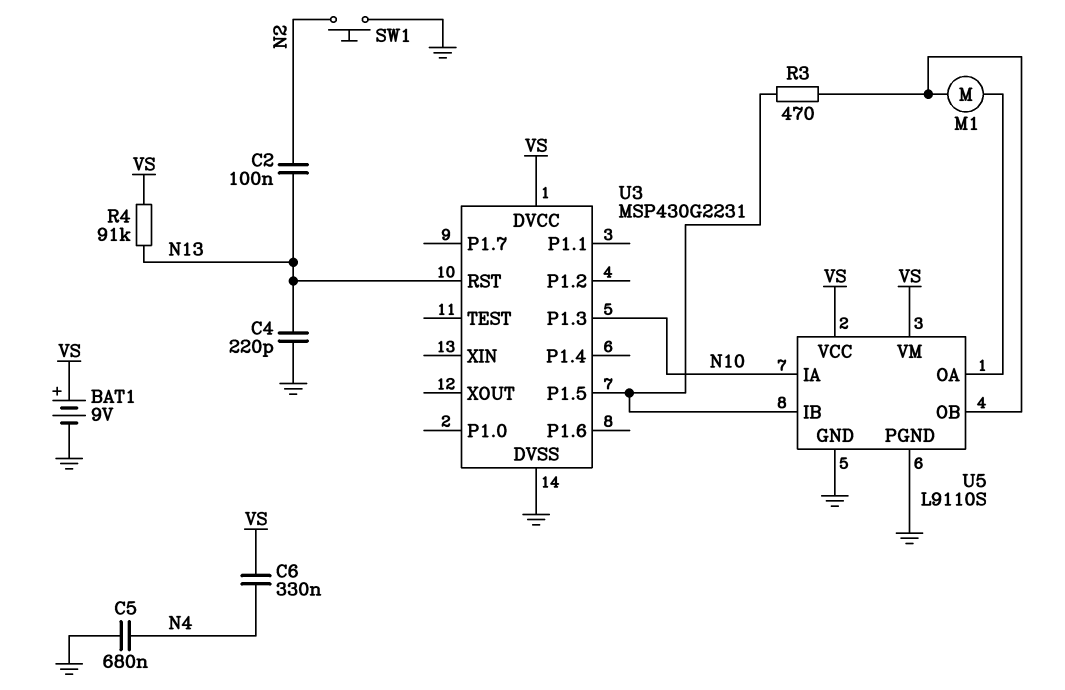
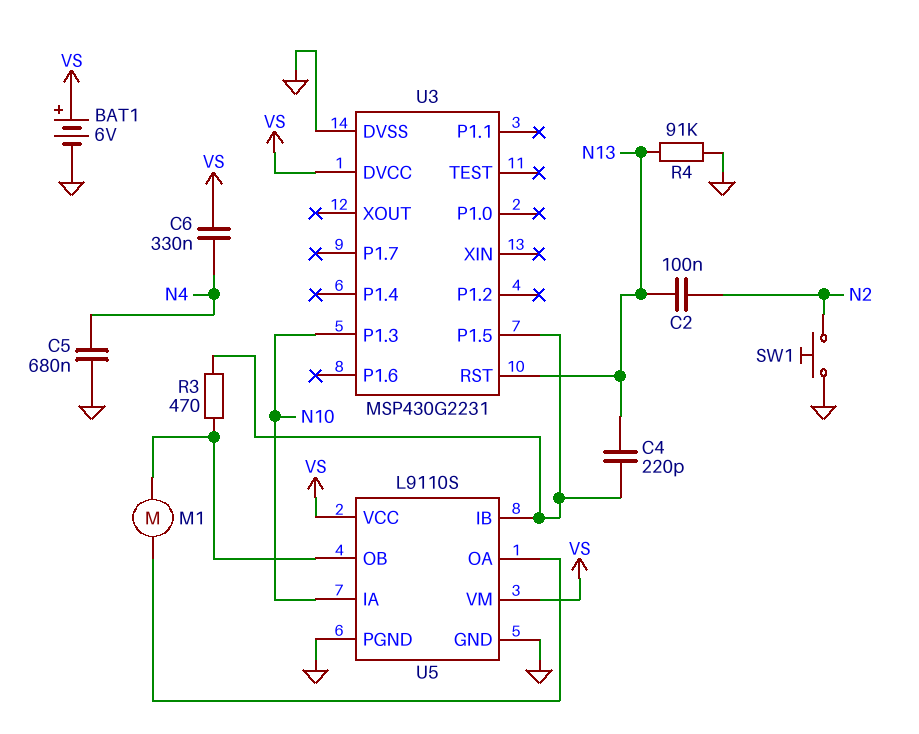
BAT1: 9V (plus VS, minus GND) -> 6V (plus VS, minus GND)
C4: 220pF (GND, N13) -> 220pF (N13, U3/P1.5)
R4: 91k (N13, VS) -> 91k (GND, N13)

